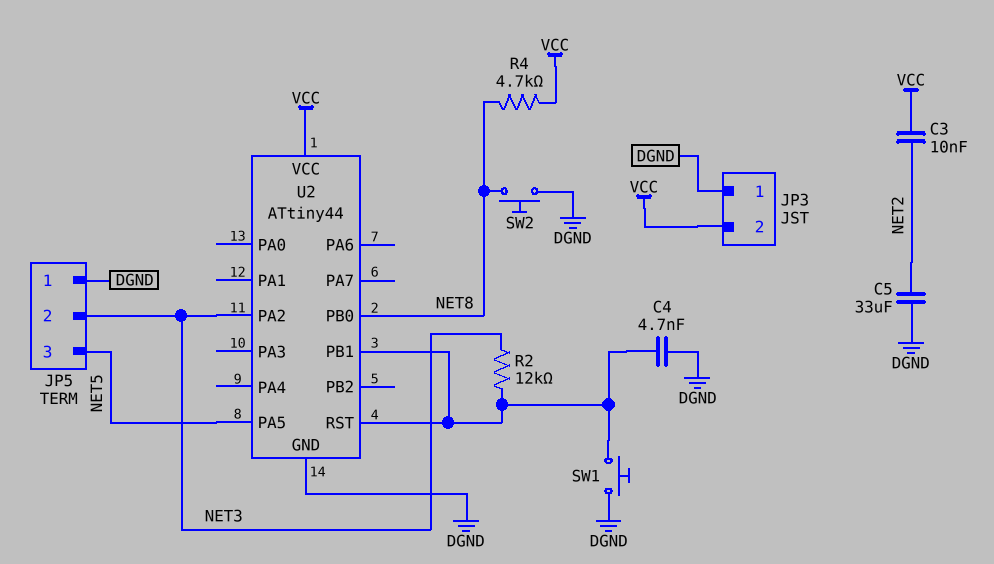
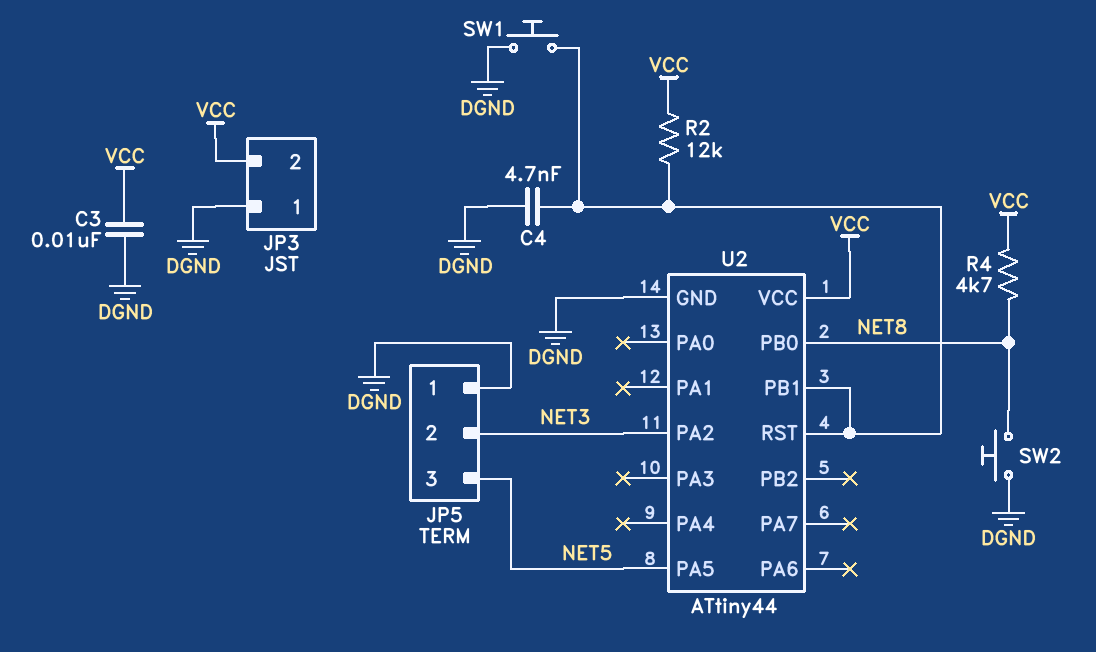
C3: 10nF (NET2, VCC) -> 10nF (DGND, VCC)
C5: 33uF (DGND, NET2) -> none
R2: 12k (NET3, U2/PB1) -> 12k (U2/PB1, VCC)

